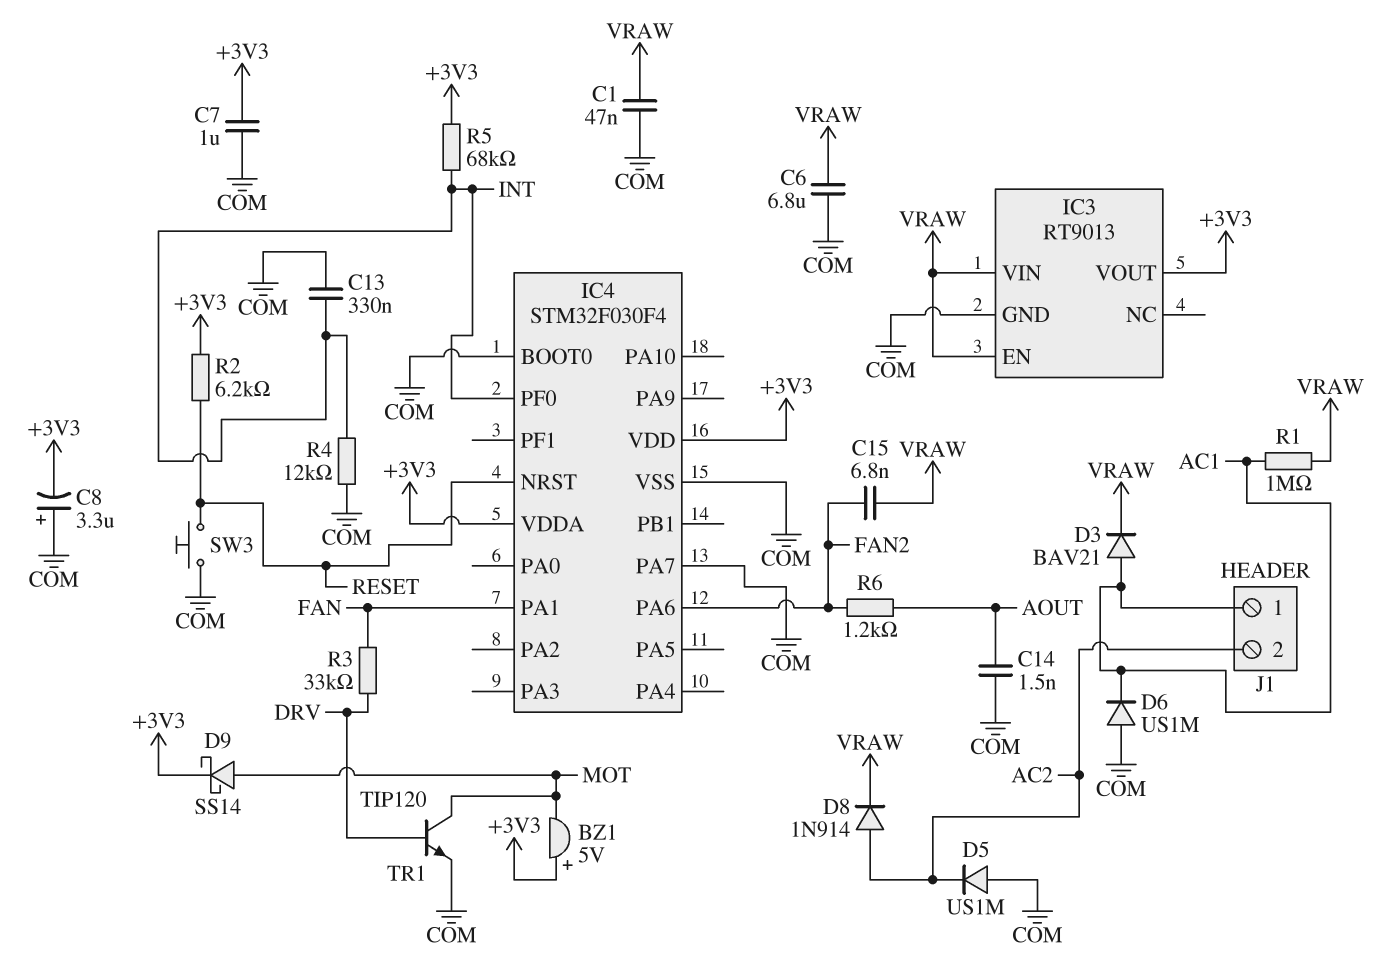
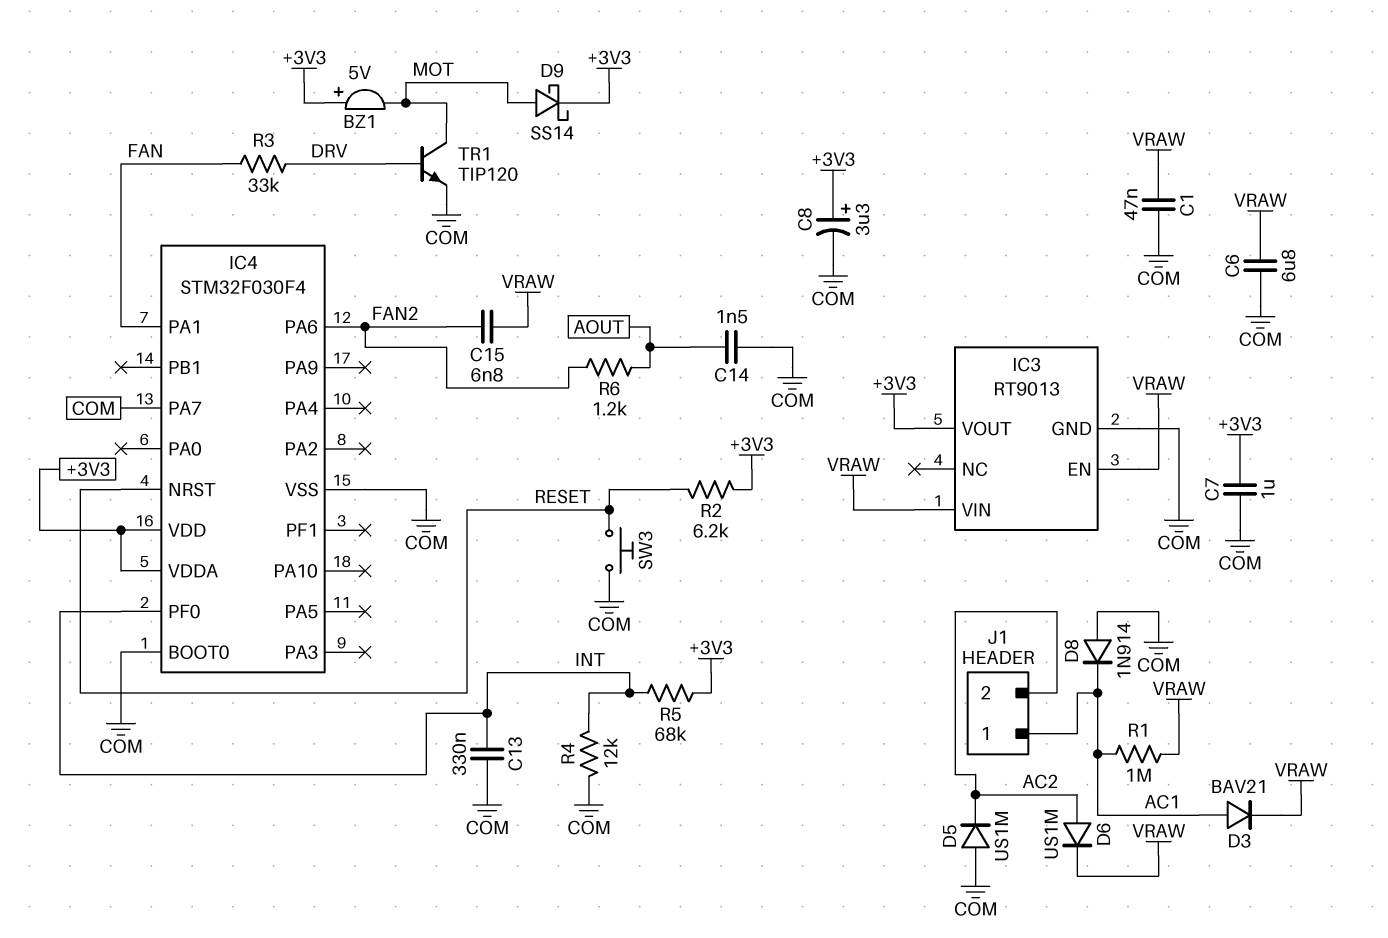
C8: 3.3uF (plus COM, minus +3V3) -> 3.3uF (plus +3V3, minus COM)
D6: diode US1M (A COM, K AC1) -> diode US1M (A AC2, K VRAW)
D8: diode 1N914 (A AC2, K VRAW) -> diode 1N914 (A COM, K AC1)

